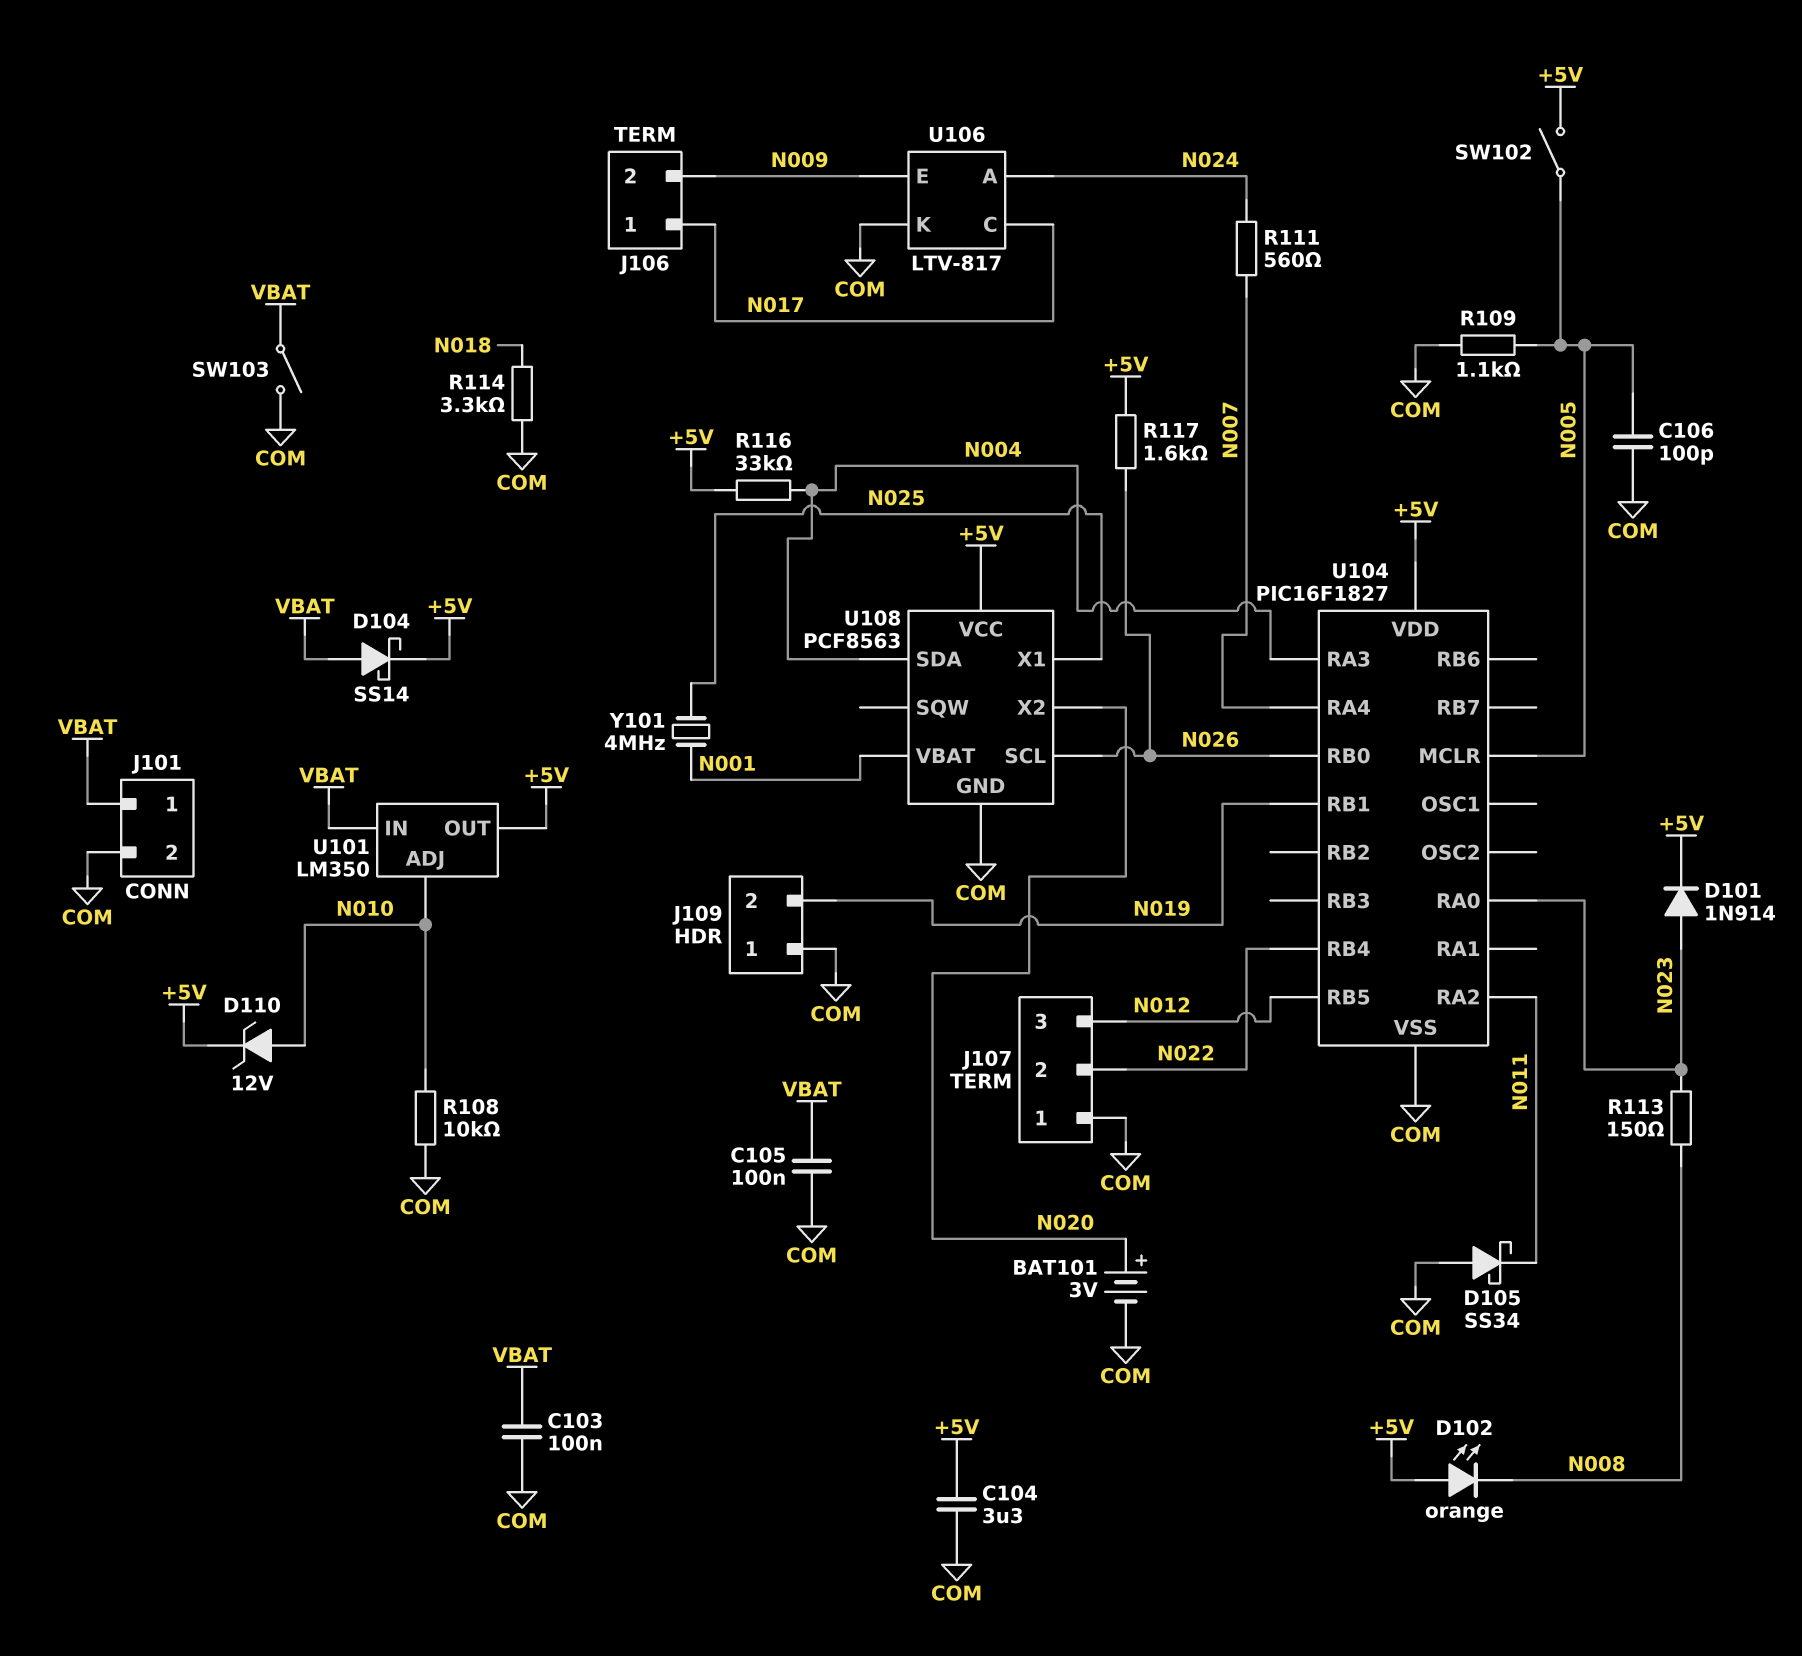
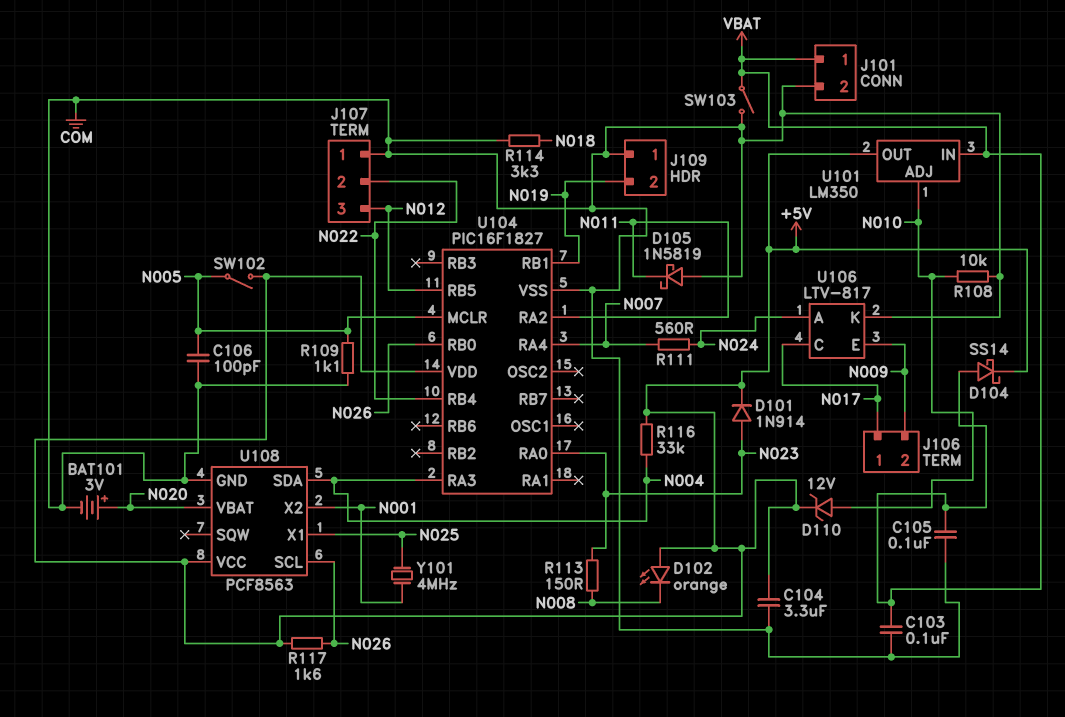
D105: schottky SS34 (A COM, K N011) -> schottky 1N5819 (A COM, K N011)
U108 pin VBAT: N001 -> N020
U108 pin X2: N020 -> N001

